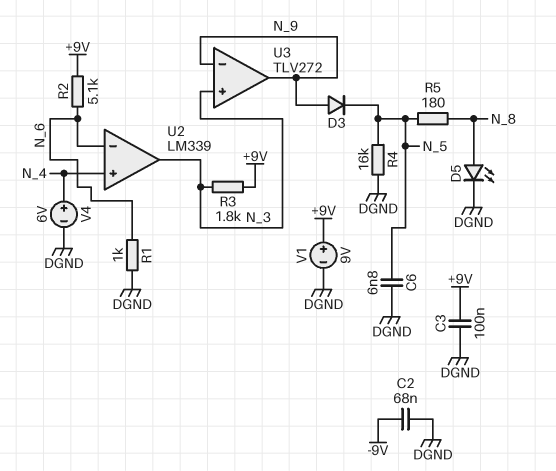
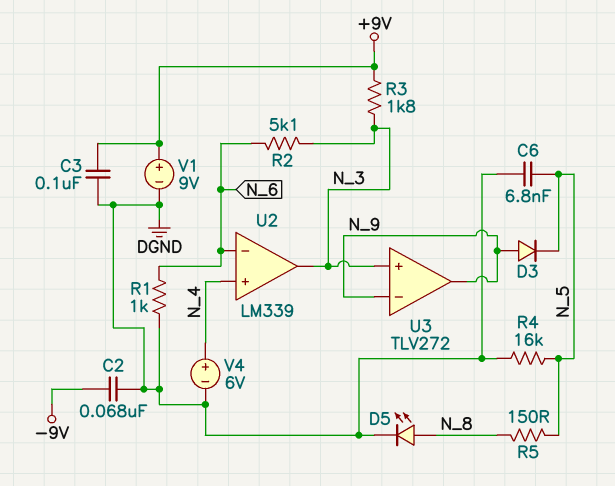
R2: 5.1k (+9V, N_6) -> 5.1k (N_3, N_6)
R5: 180 (N_5, N_8) -> 150 (N_5, N_8)

